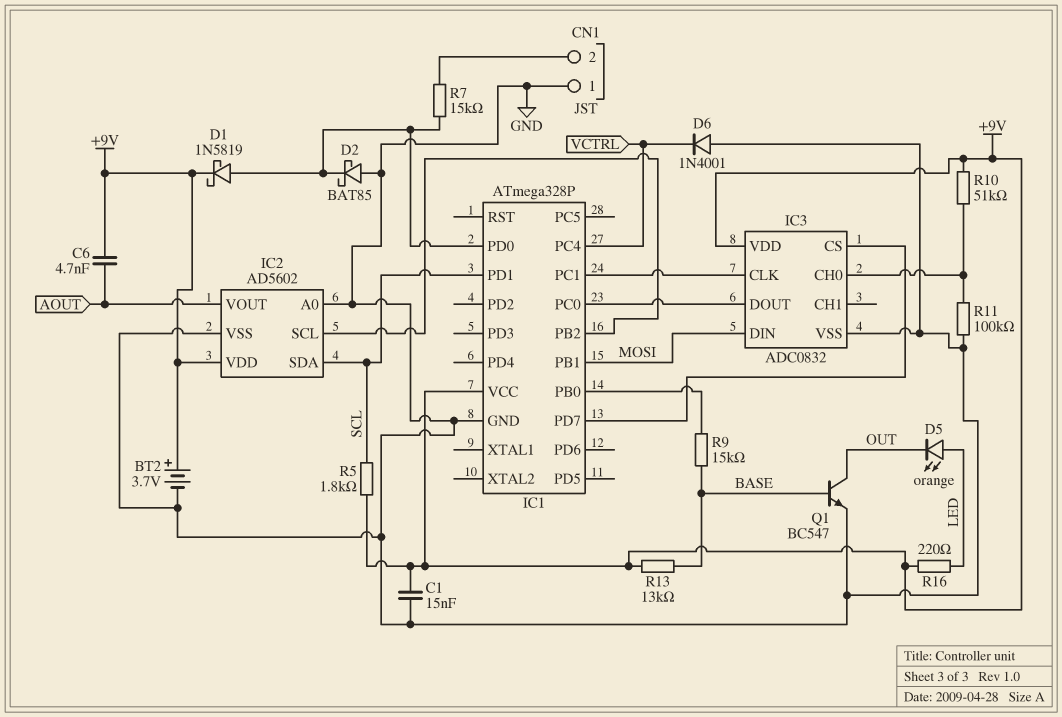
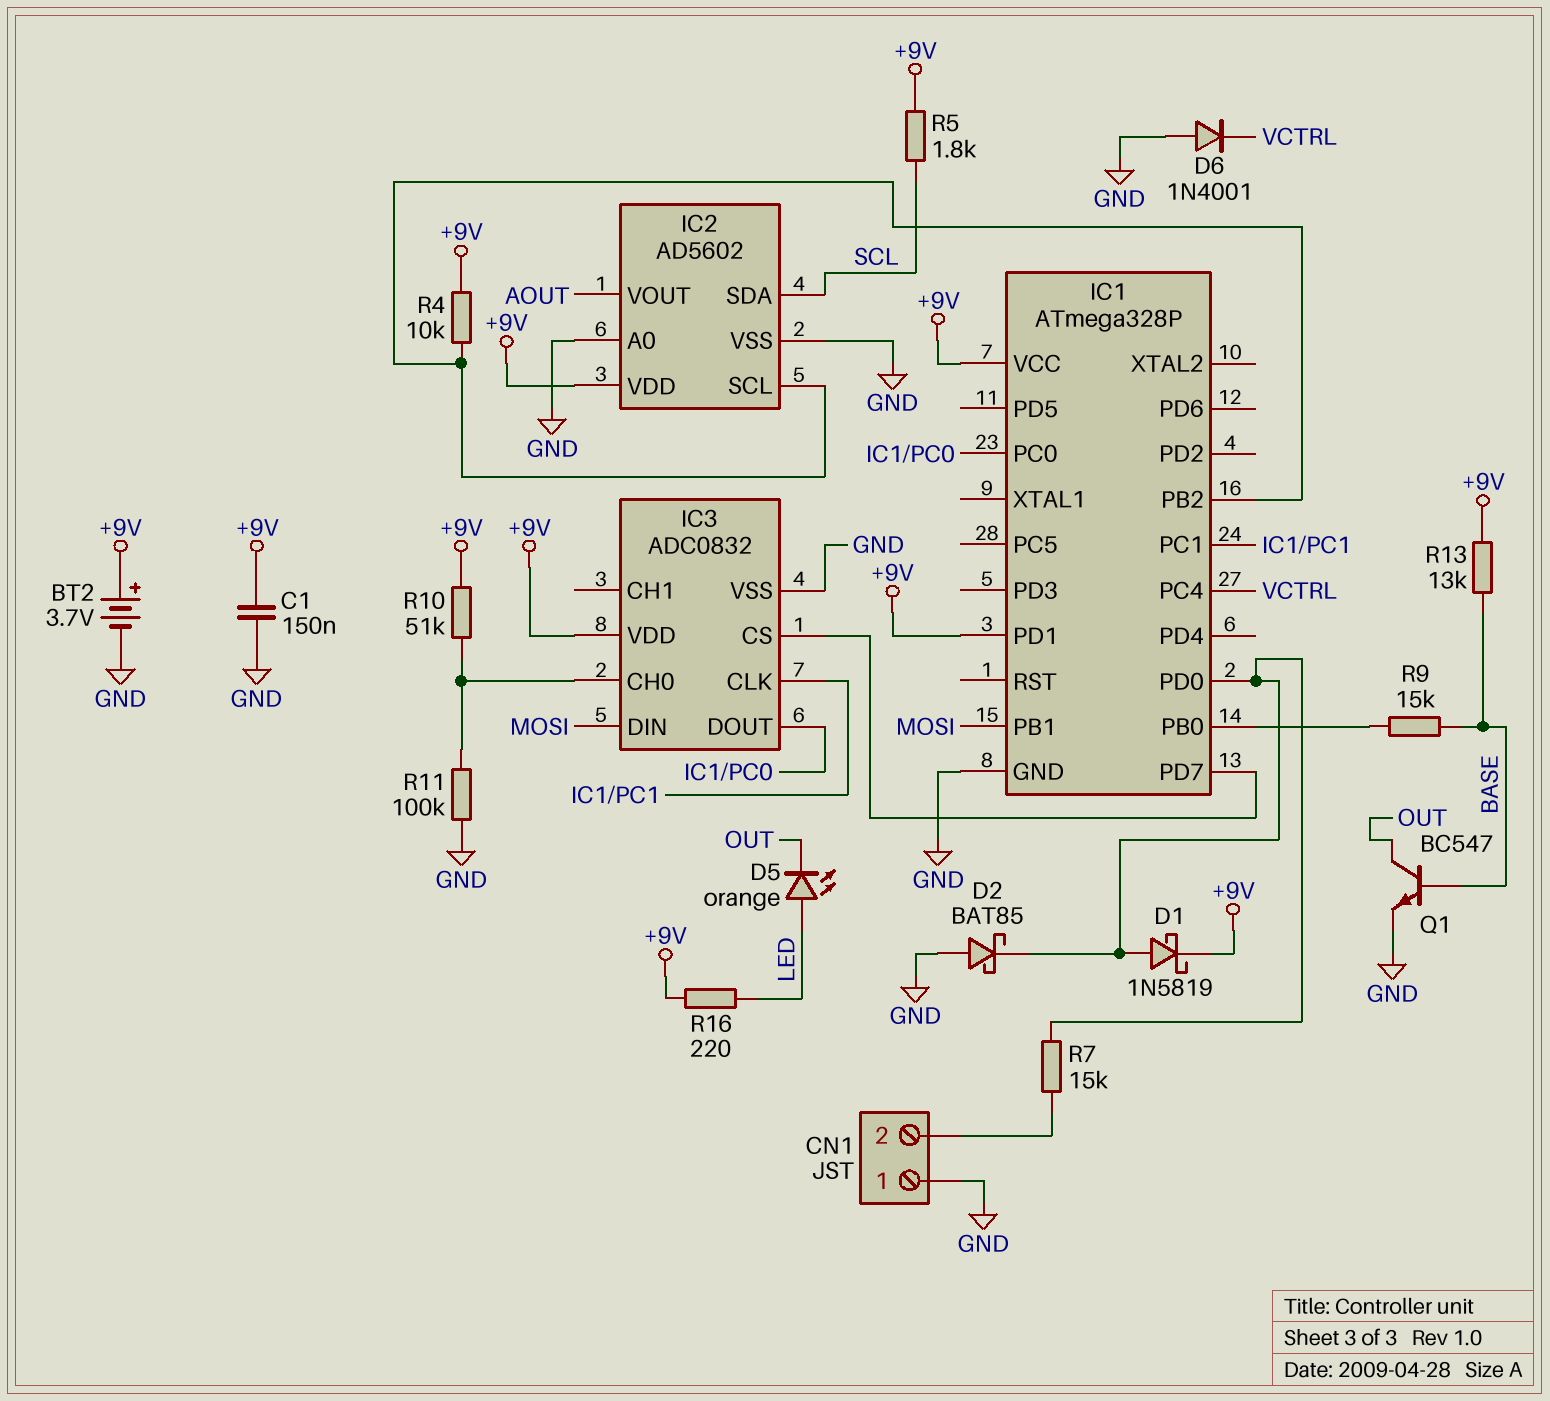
C1: 15nF (+9V, GND) -> 150nF (+9V, GND)
C6: 4.7nF (+9V, AOUT) -> none
IC1 pin PD1: SCL -> +9V
R4: none -> 10k (+9V, IC1/PB2)

